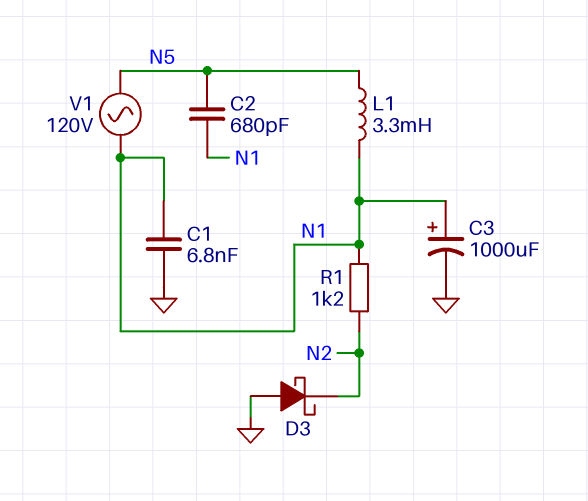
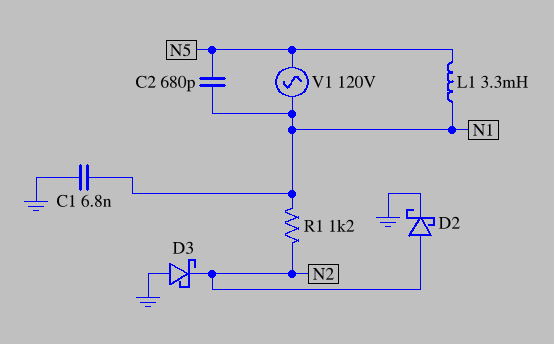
C3: 1000uF (plus N1, minus GND) -> none
D2: none -> schottky (A N2, K GND)

